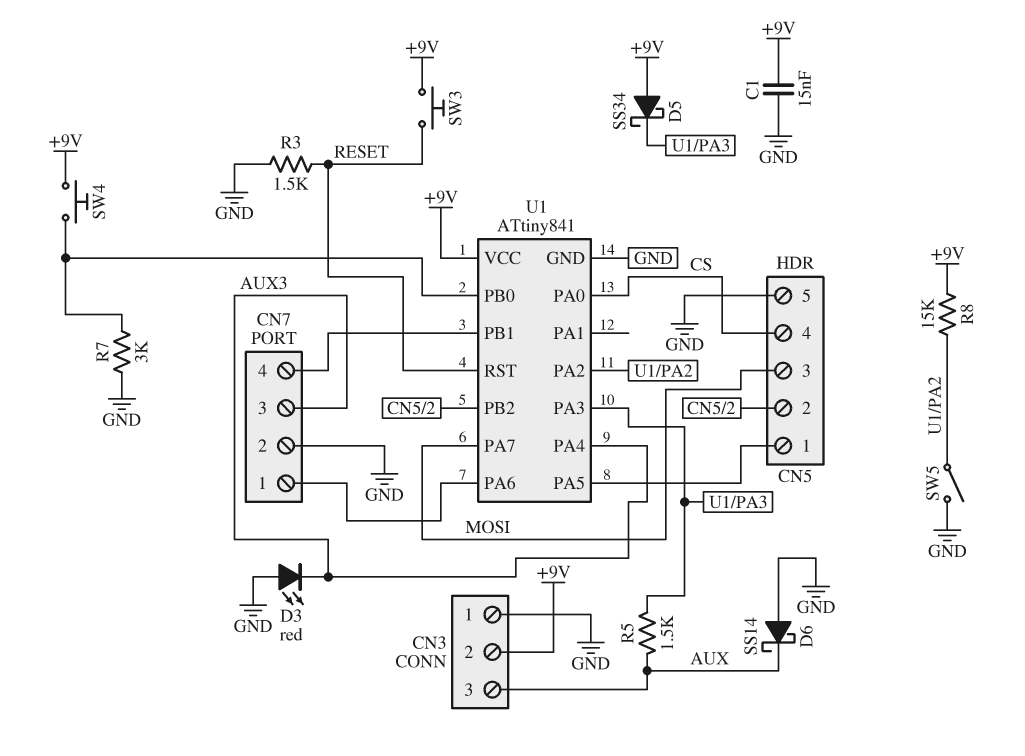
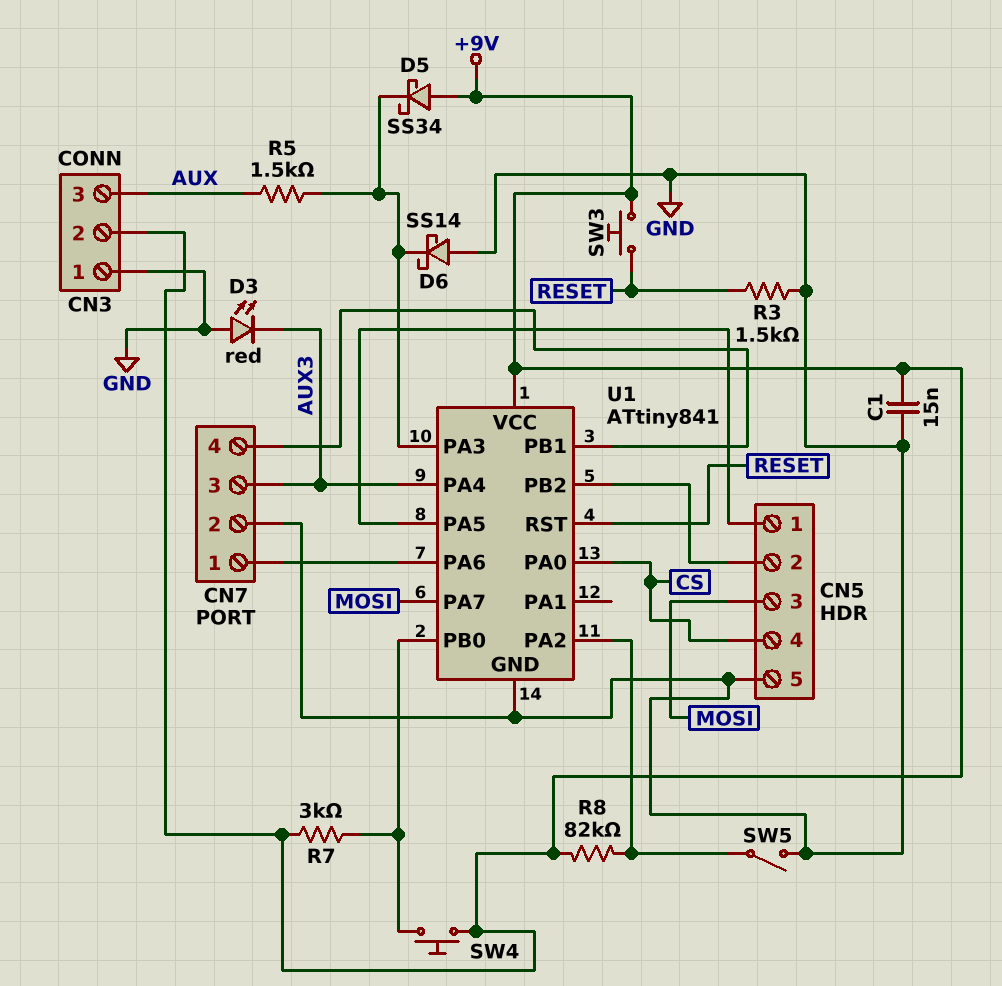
D6: schottky SS14 (A GND, K AUX) -> schottky SS14 (A GND, K U1/PA3)
R7: 3k (GND, U1/PB0) -> 3k (+9V, U1/PB0)
R8: 15k (+9V, U1/PA2) -> 82k (+9V, U1/PA2)

